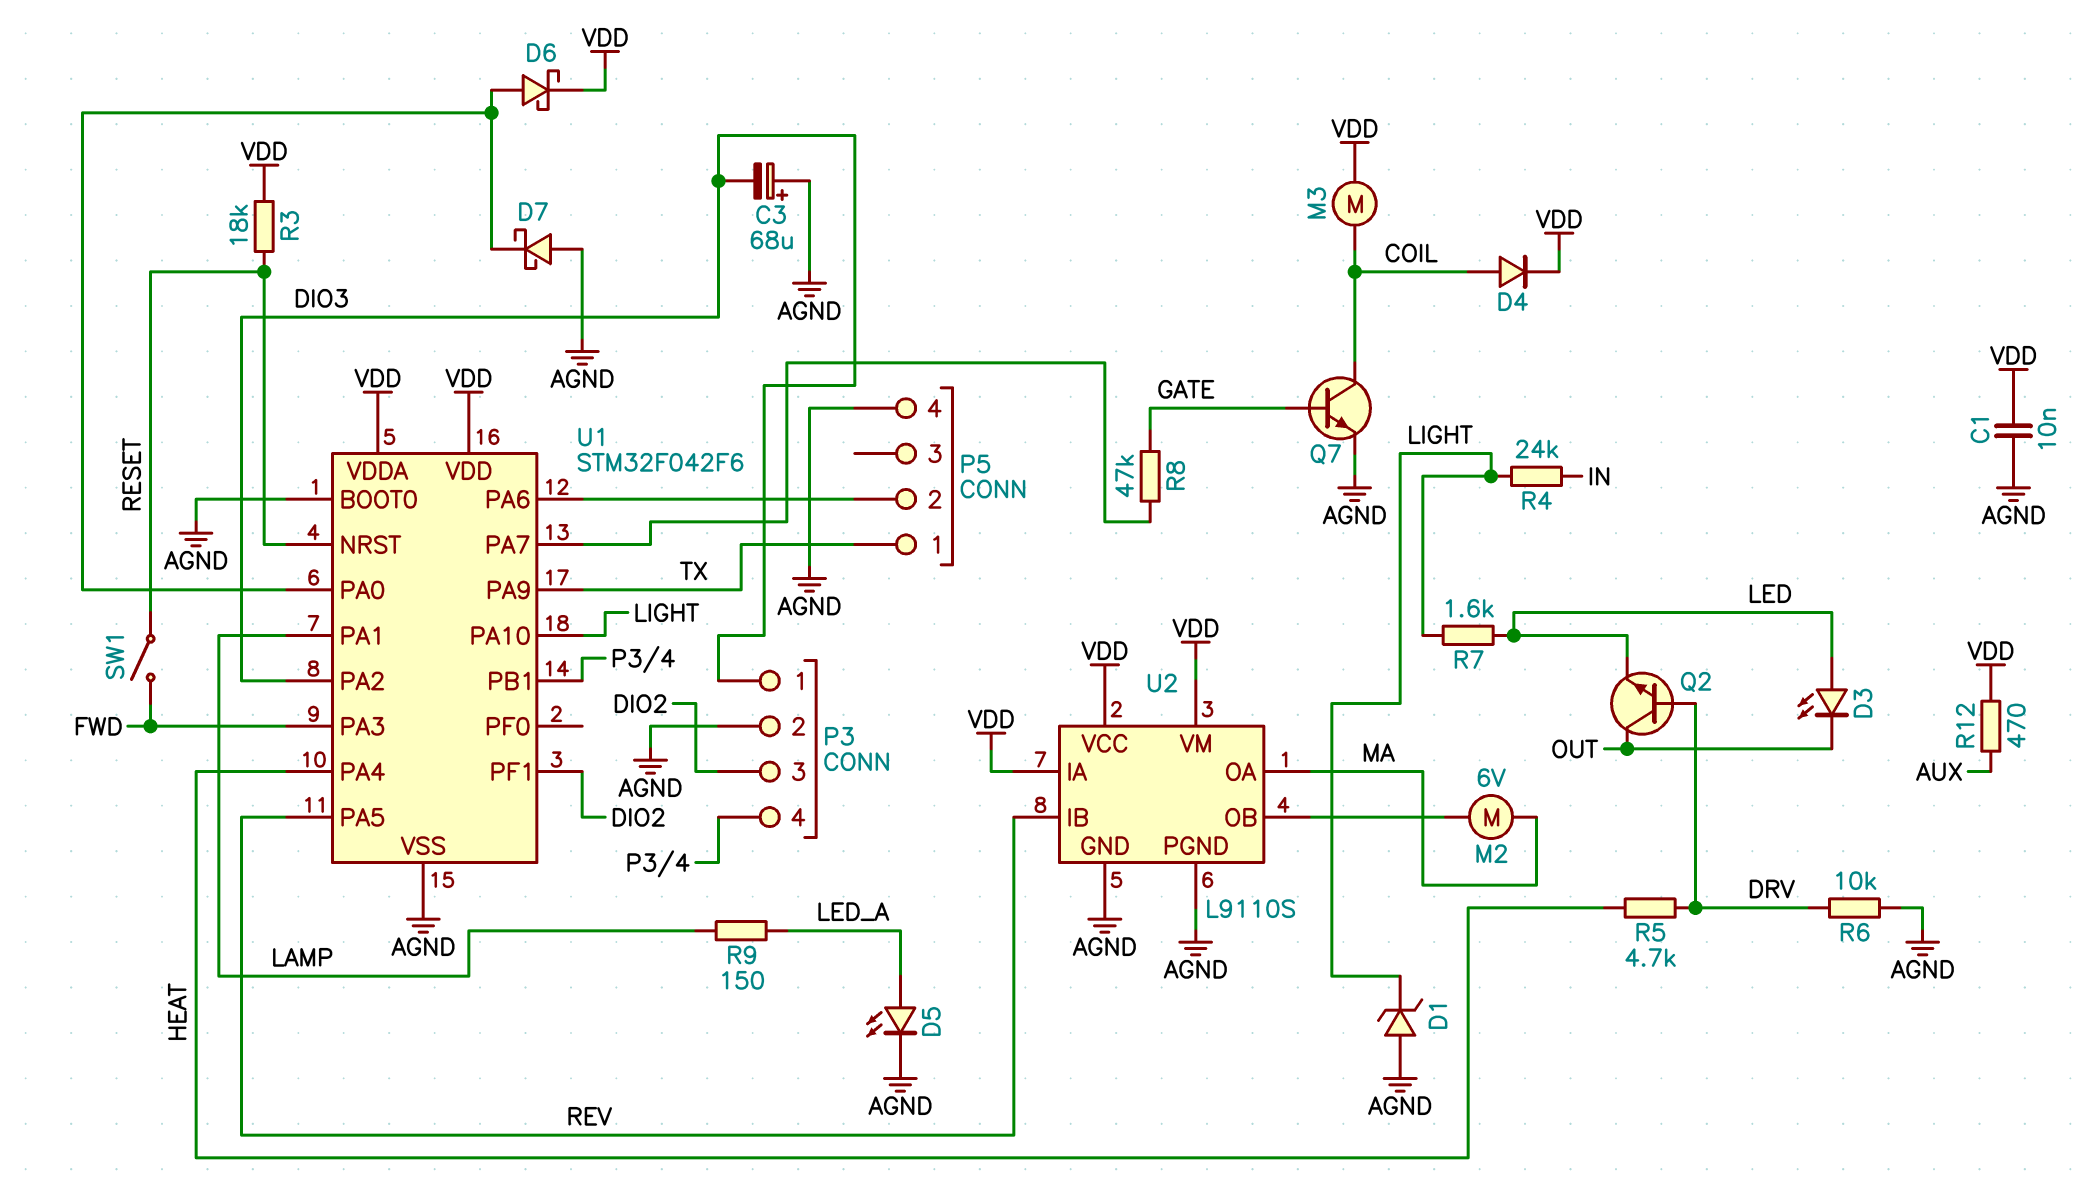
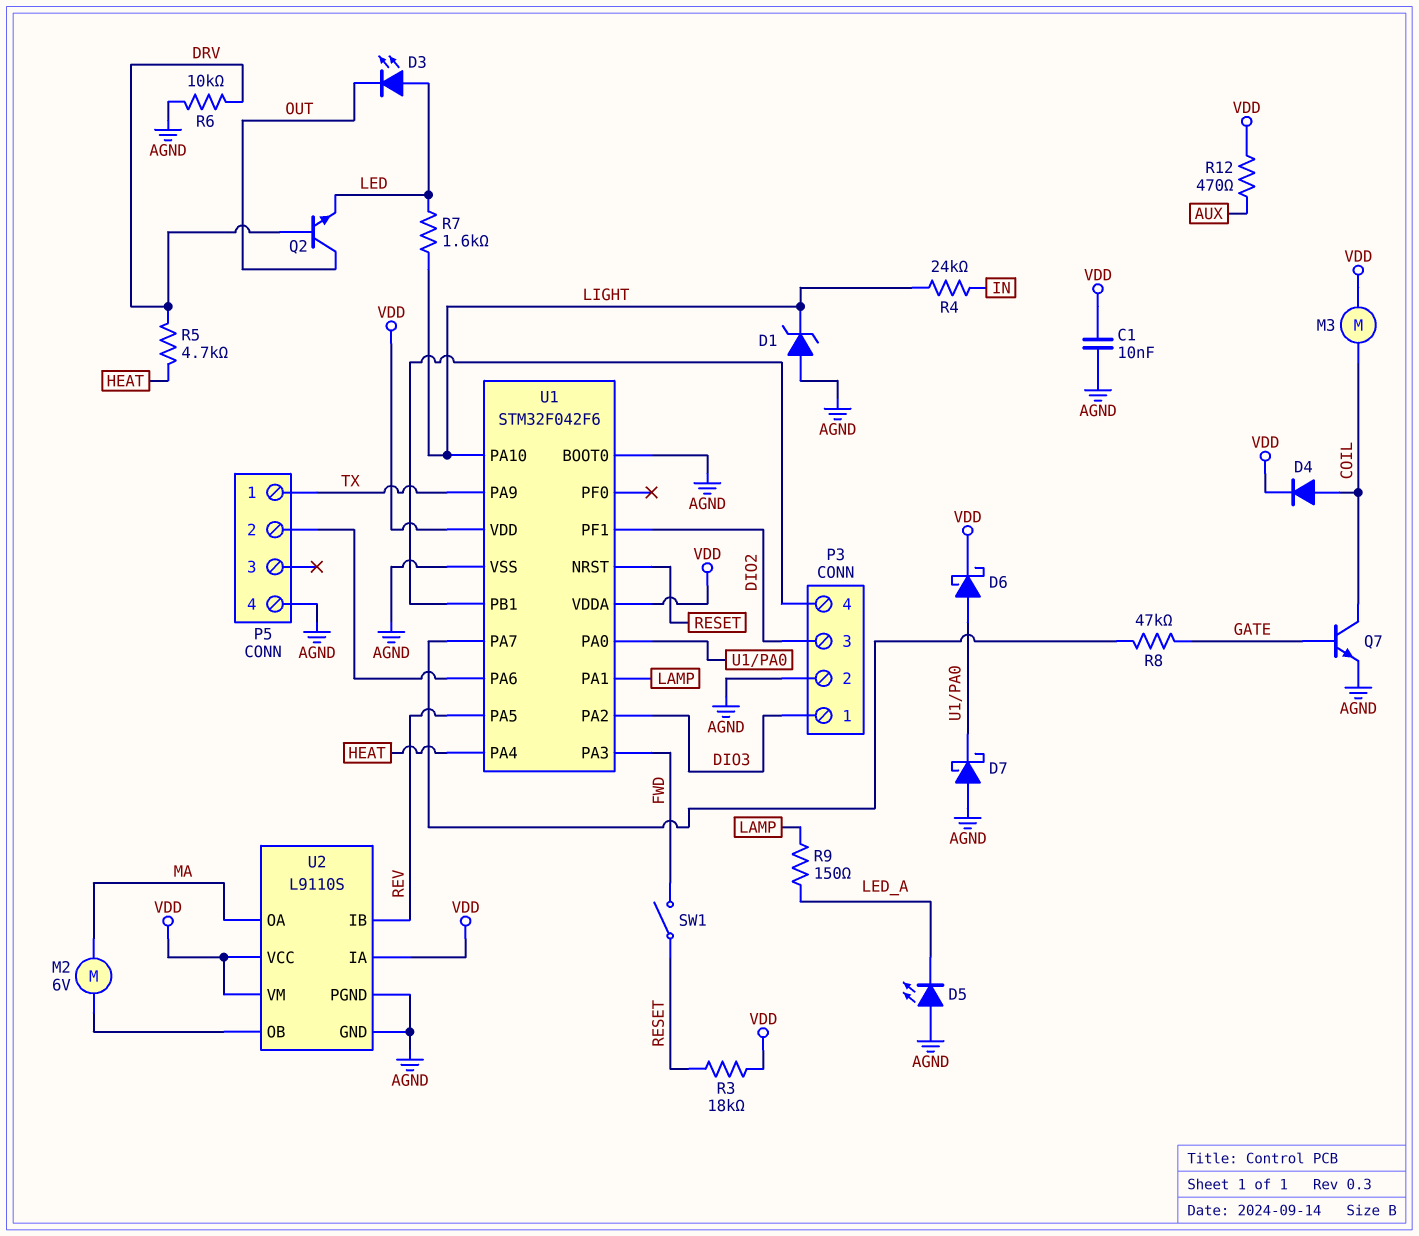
C3: 68uF (plus AGND, minus DIO3) -> none
D5: LED (A LED_A, K AGND) -> LED (A AGND, K LED_A)

